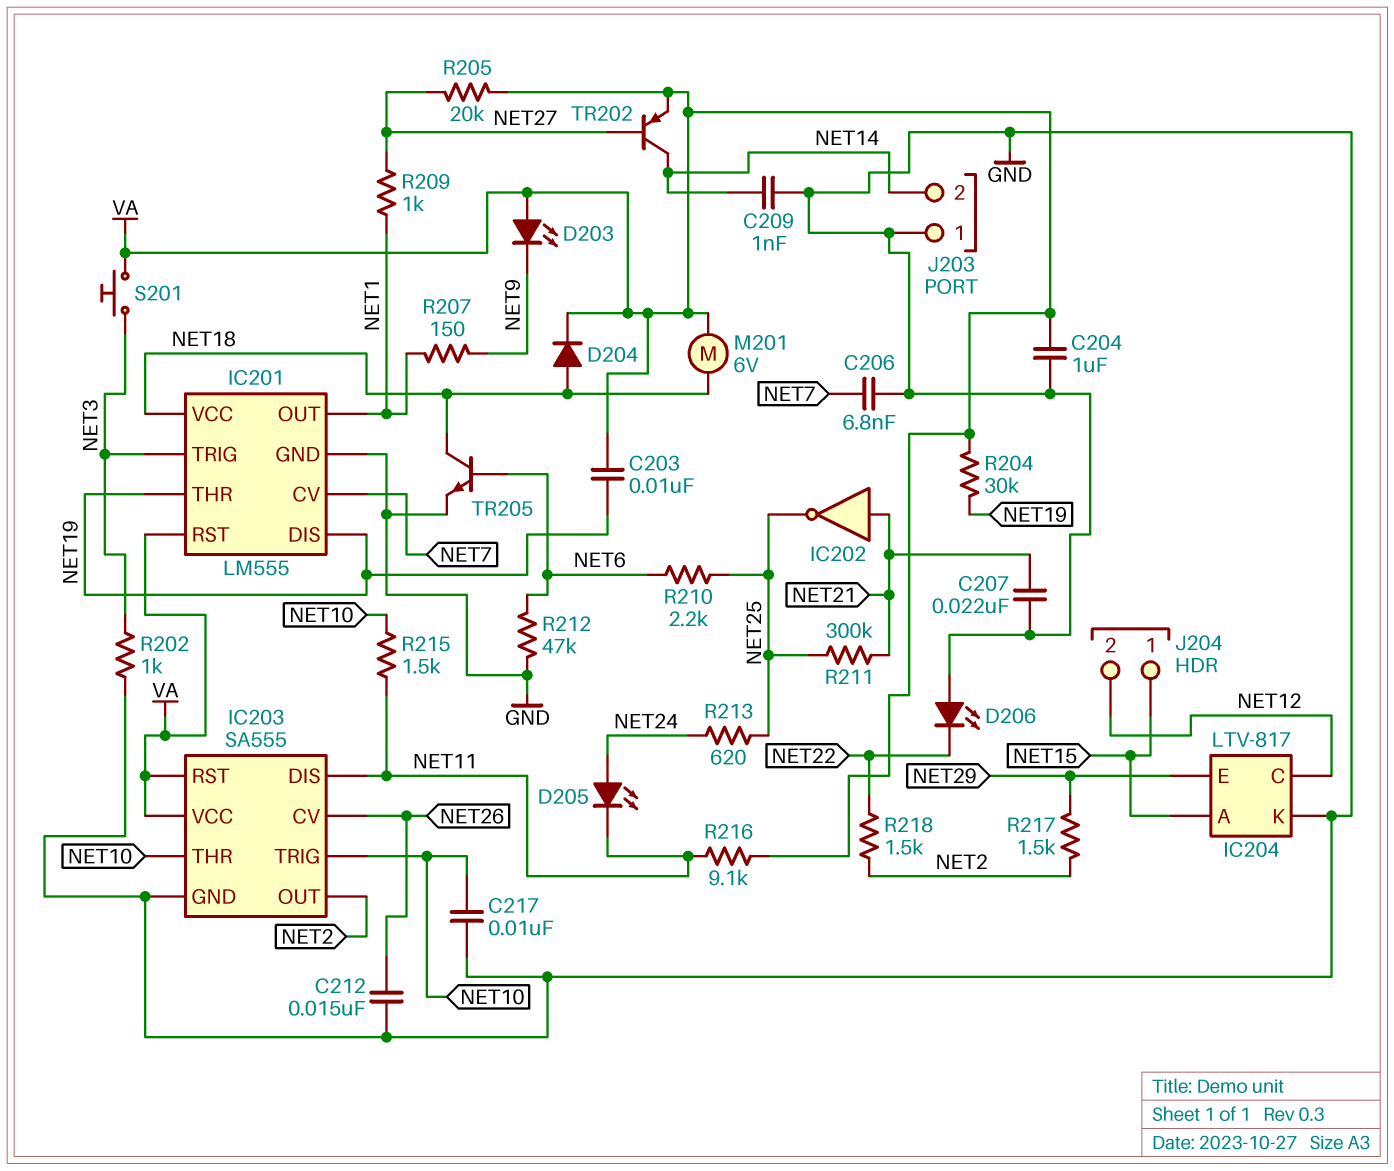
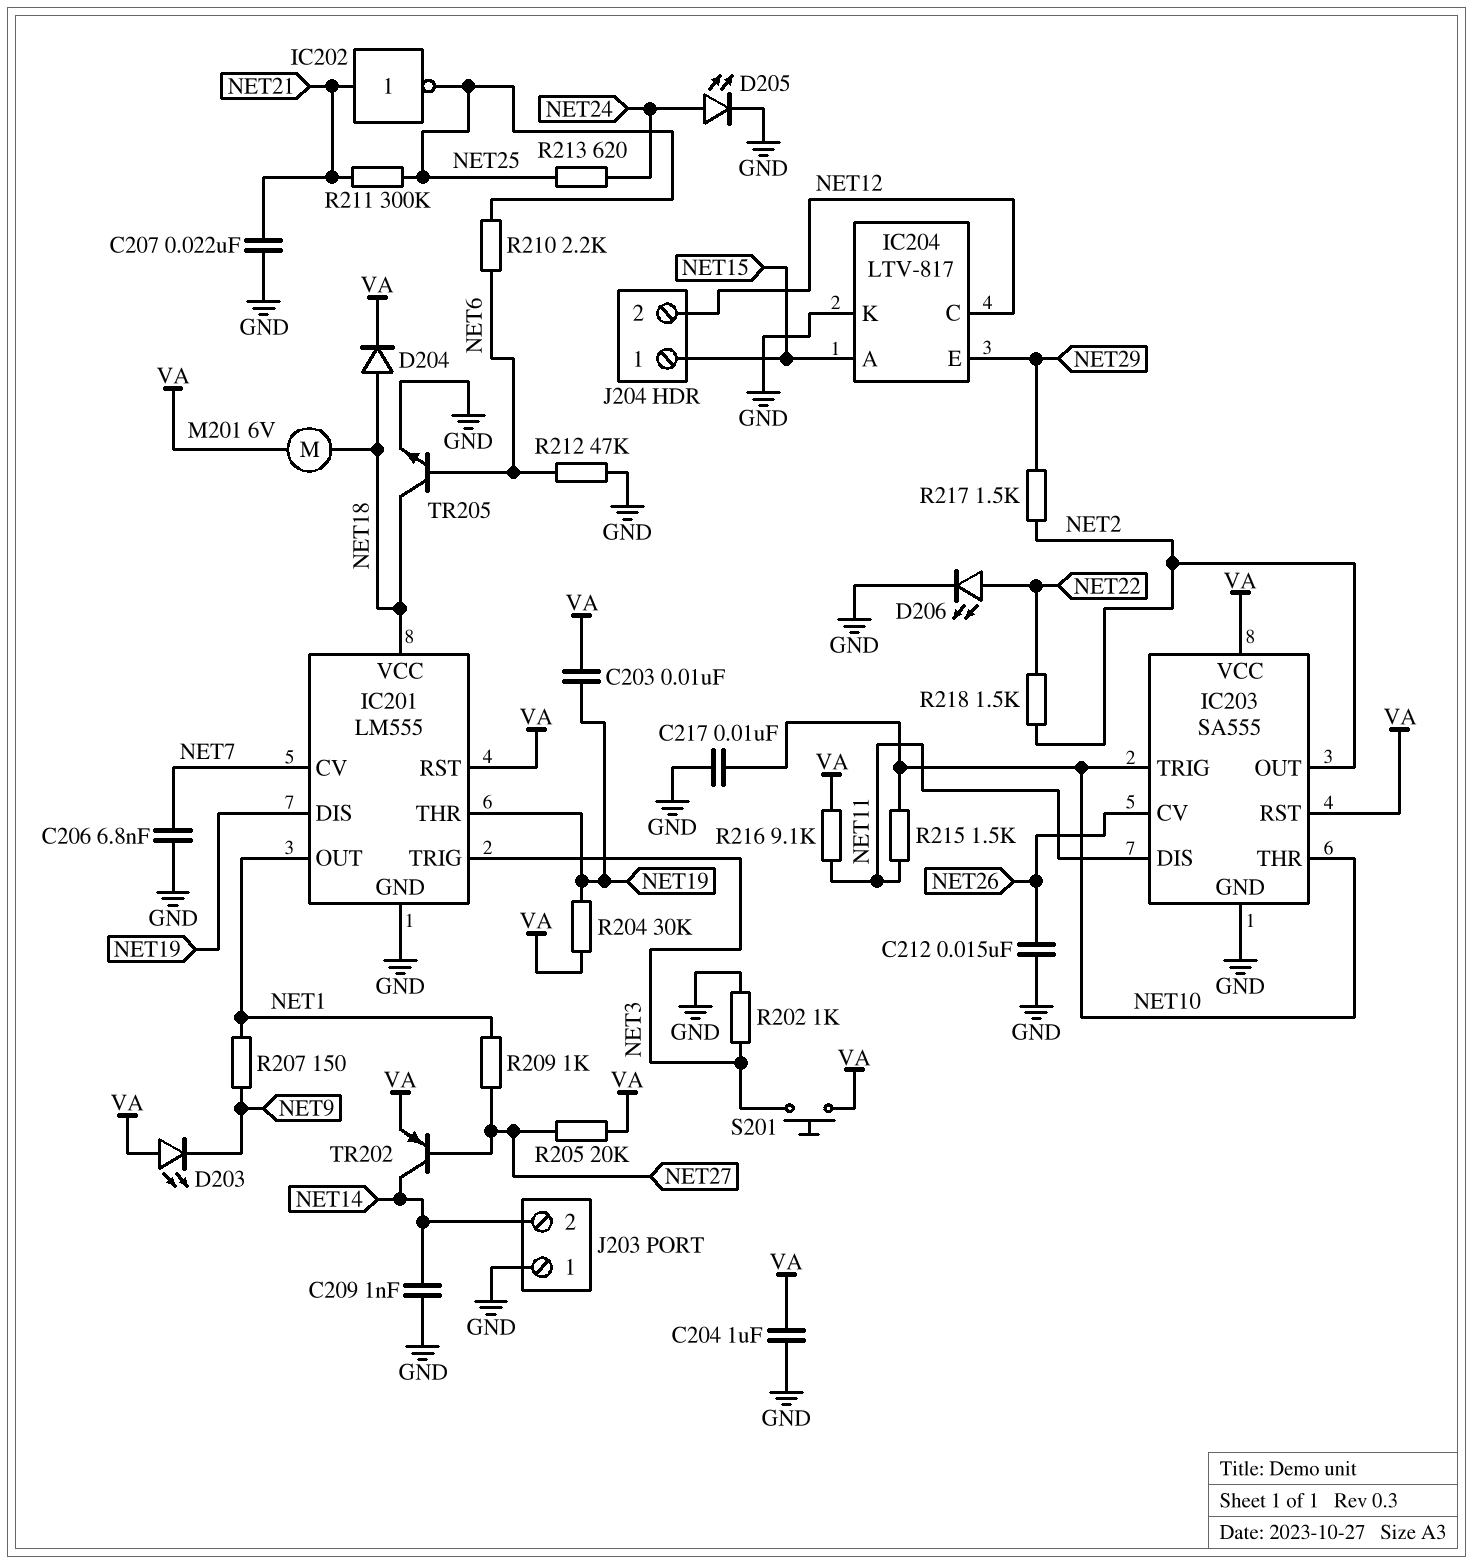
D205: LED (A NET24, K NET11) -> LED (A NET24, K GND)
D206: LED (A GND, K NET22) -> LED (A NET22, K GND)

